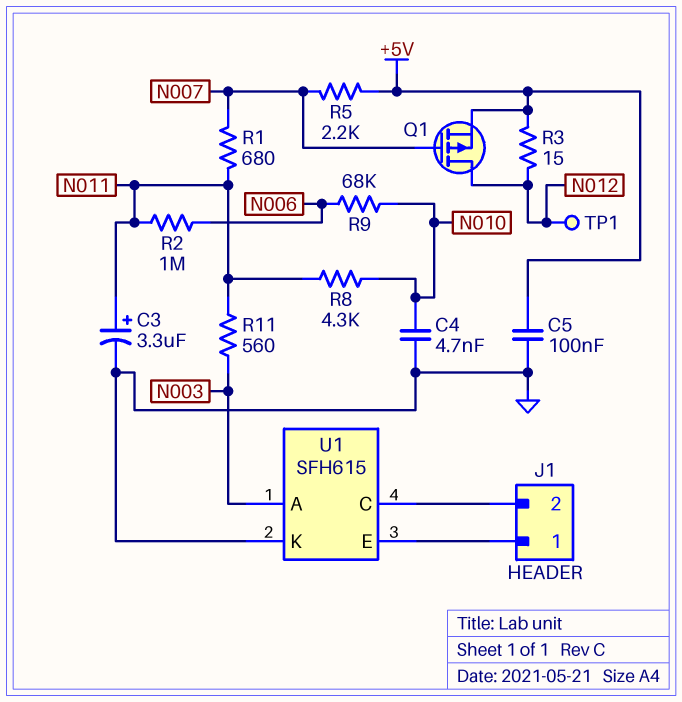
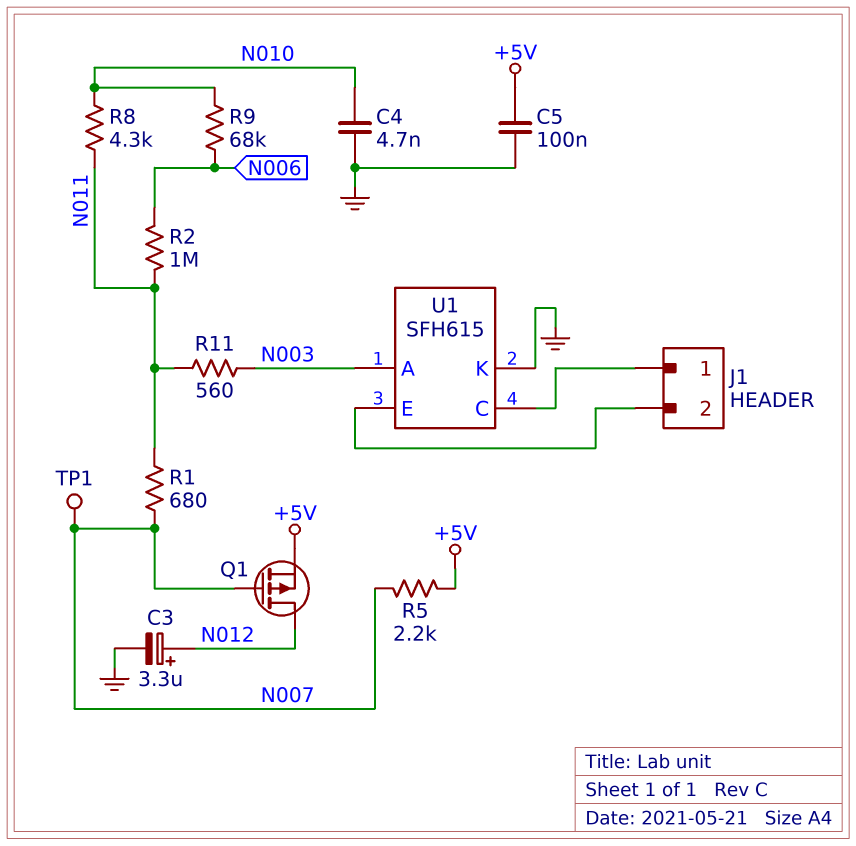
C3: 3.3uF (plus N011, minus GND) -> 3.3uF (plus N012, minus GND)
R3: 15 (+5V, N012) -> none
TP1: test point (N012) -> test point (N007)
U1 pin C: J1/2 -> J1/1
U1 pin E: J1/1 -> J1/2

